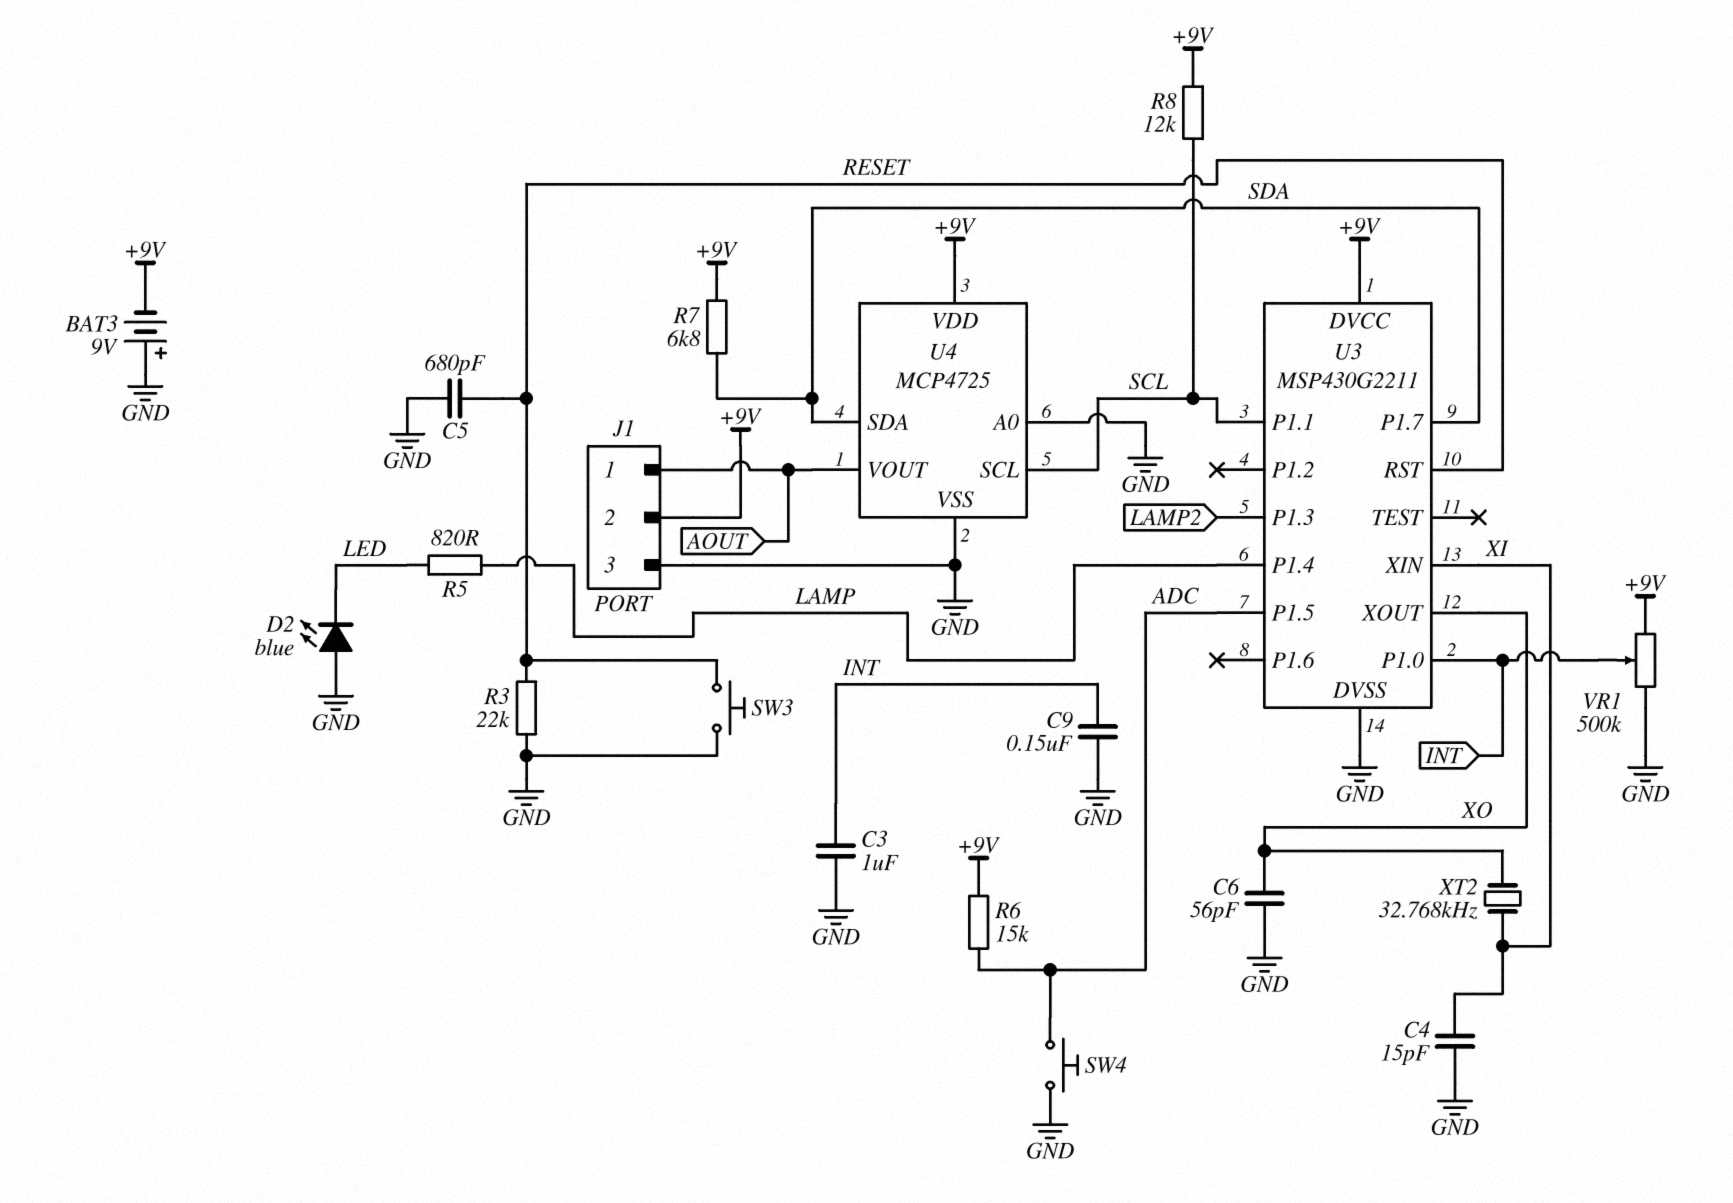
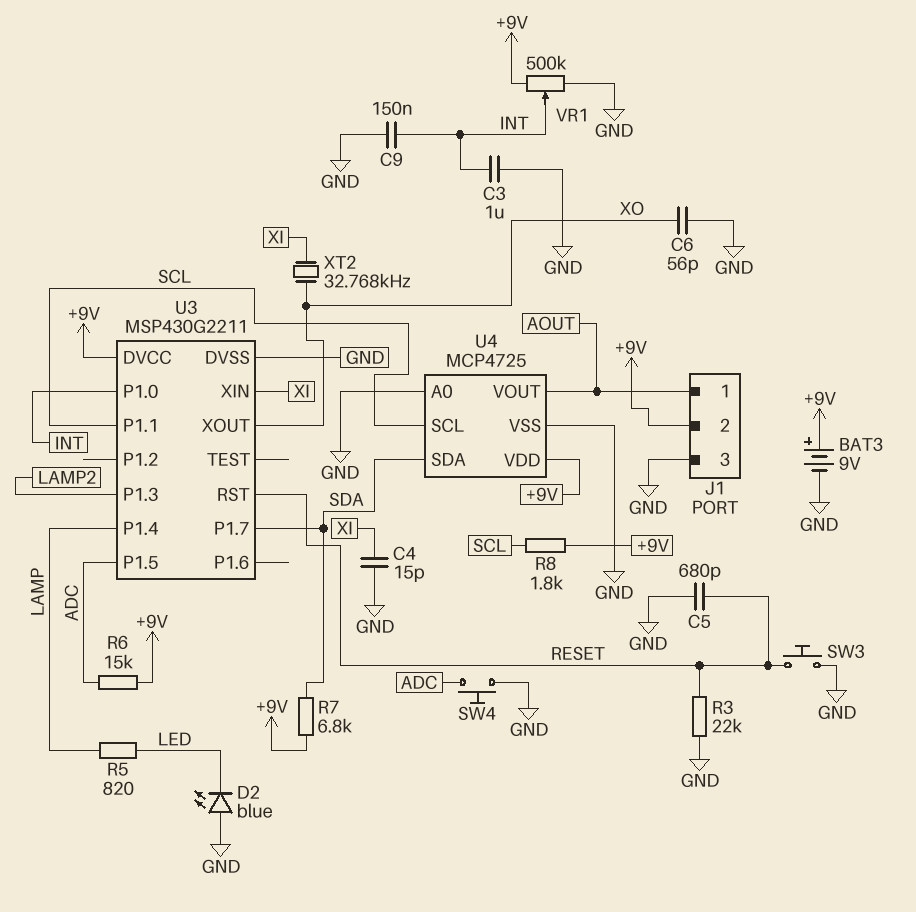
BAT3: 9V (plus GND, minus +9V) -> 9V (plus +9V, minus GND)
R8: 12k (+9V, SCL) -> 1.8k (+9V, SCL)

